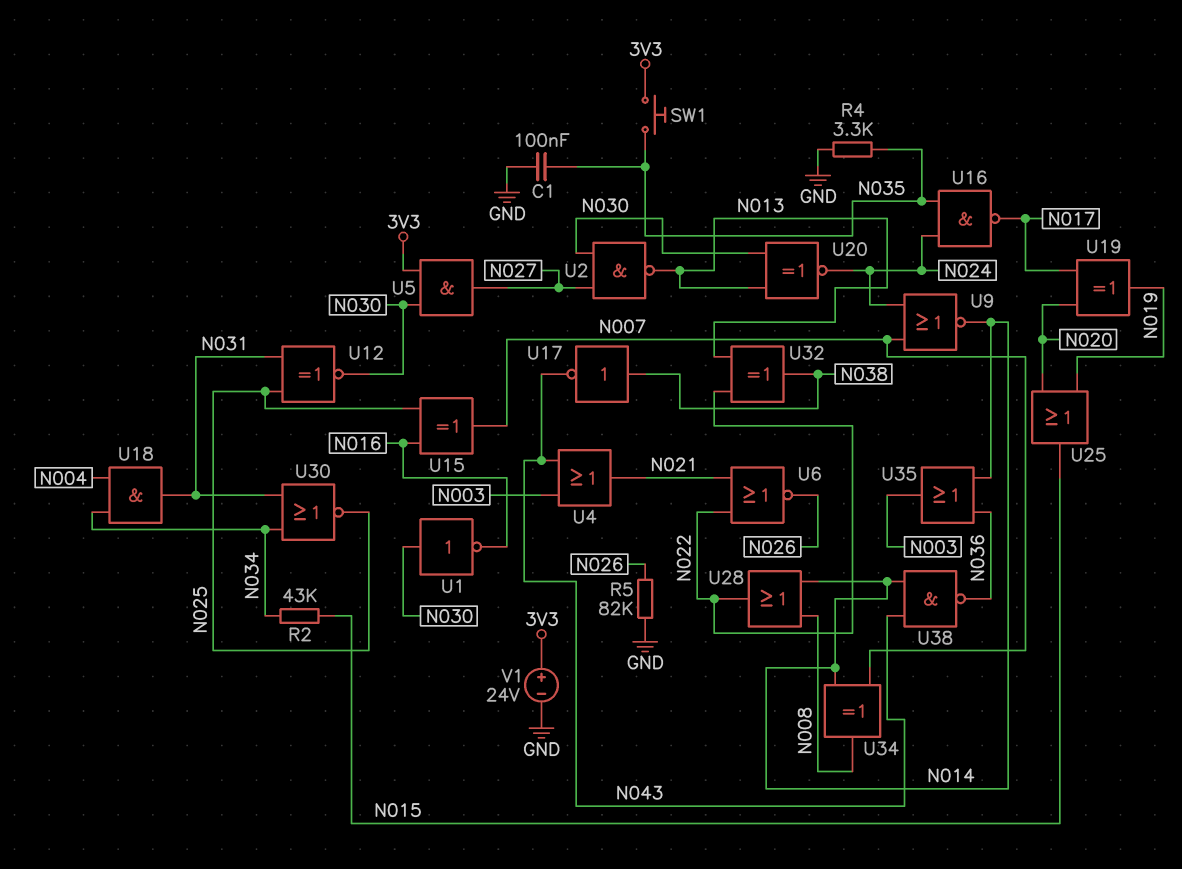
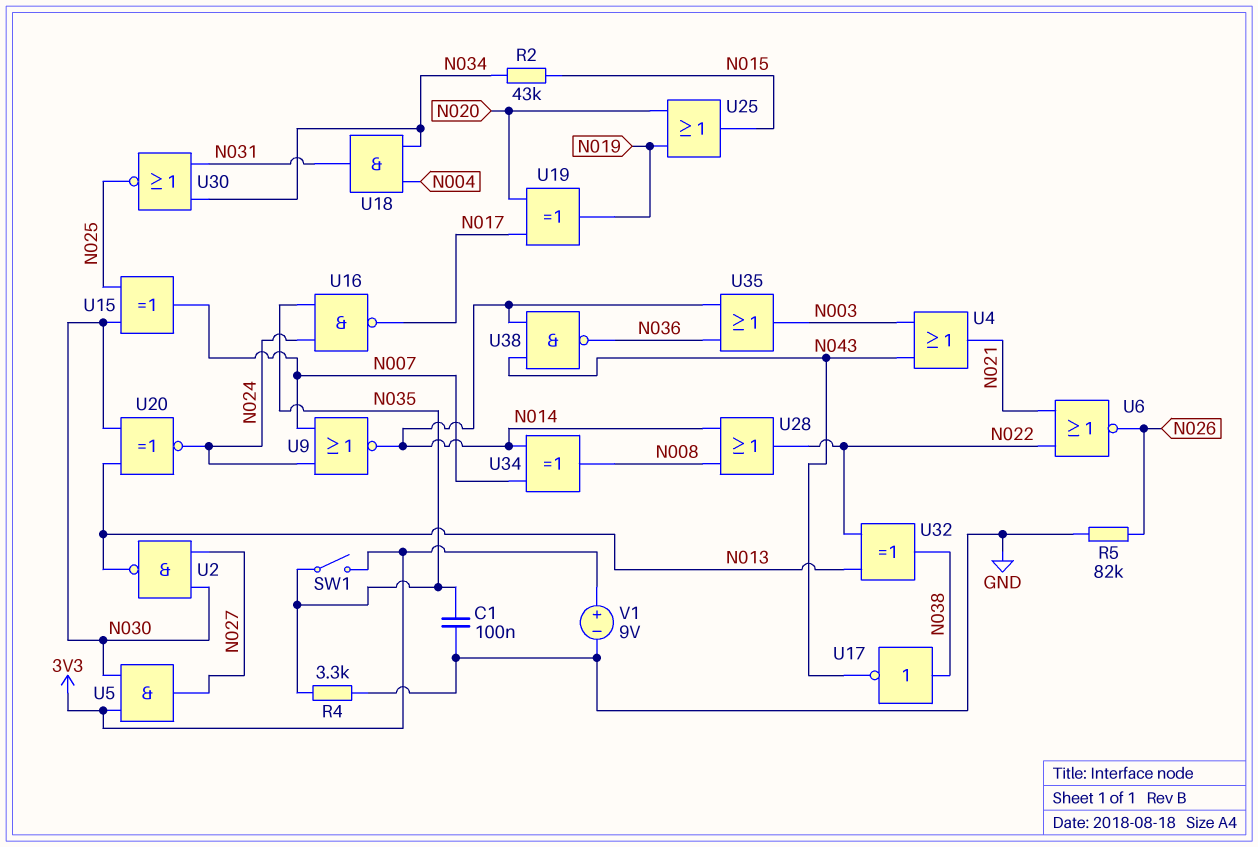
SW1: button (3V3, N035) -> switch (3V3, N035)
U1: NOT (in N030, out N016) -> none
U12: XNOR (in N025, in N031, out N030) -> none
U15: XOR (in N016, in N025, out N007) -> XOR (in N025, in N030, out N007)
V1: 24V (plus 3V3, minus GND) -> 9V (plus 3V3, minus GND)

